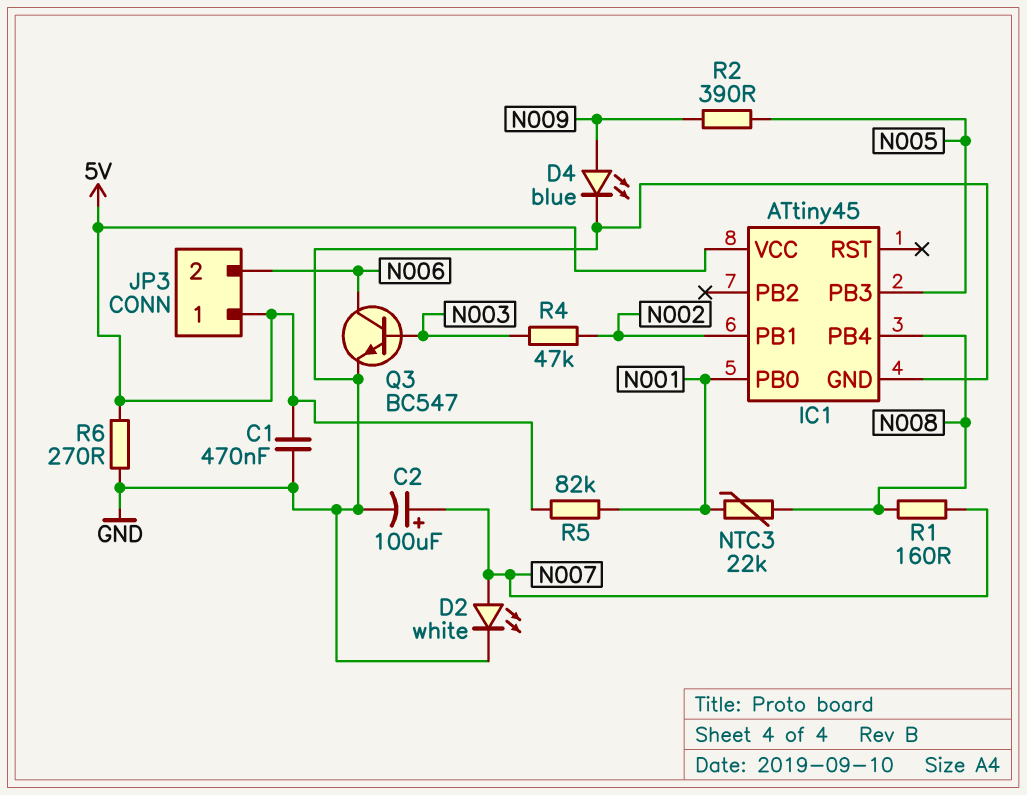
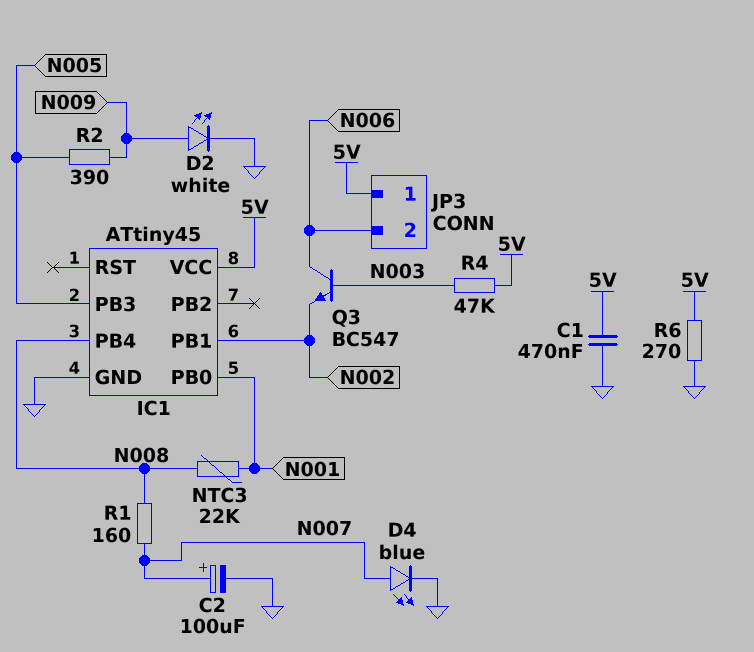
D2: LED white (A N007, K GND) -> LED white (A N009, K GND)
D4: LED blue (A N009, K GND) -> LED blue (A N007, K GND)
Q3: NPN BC547 (B N003, C N006, E GND) -> NPN BC547 (B N003, C N006, E N002)
R4: 47k (N002, N003) -> 47k (5V, N003)
R5: 82k (5V, N001) -> none

